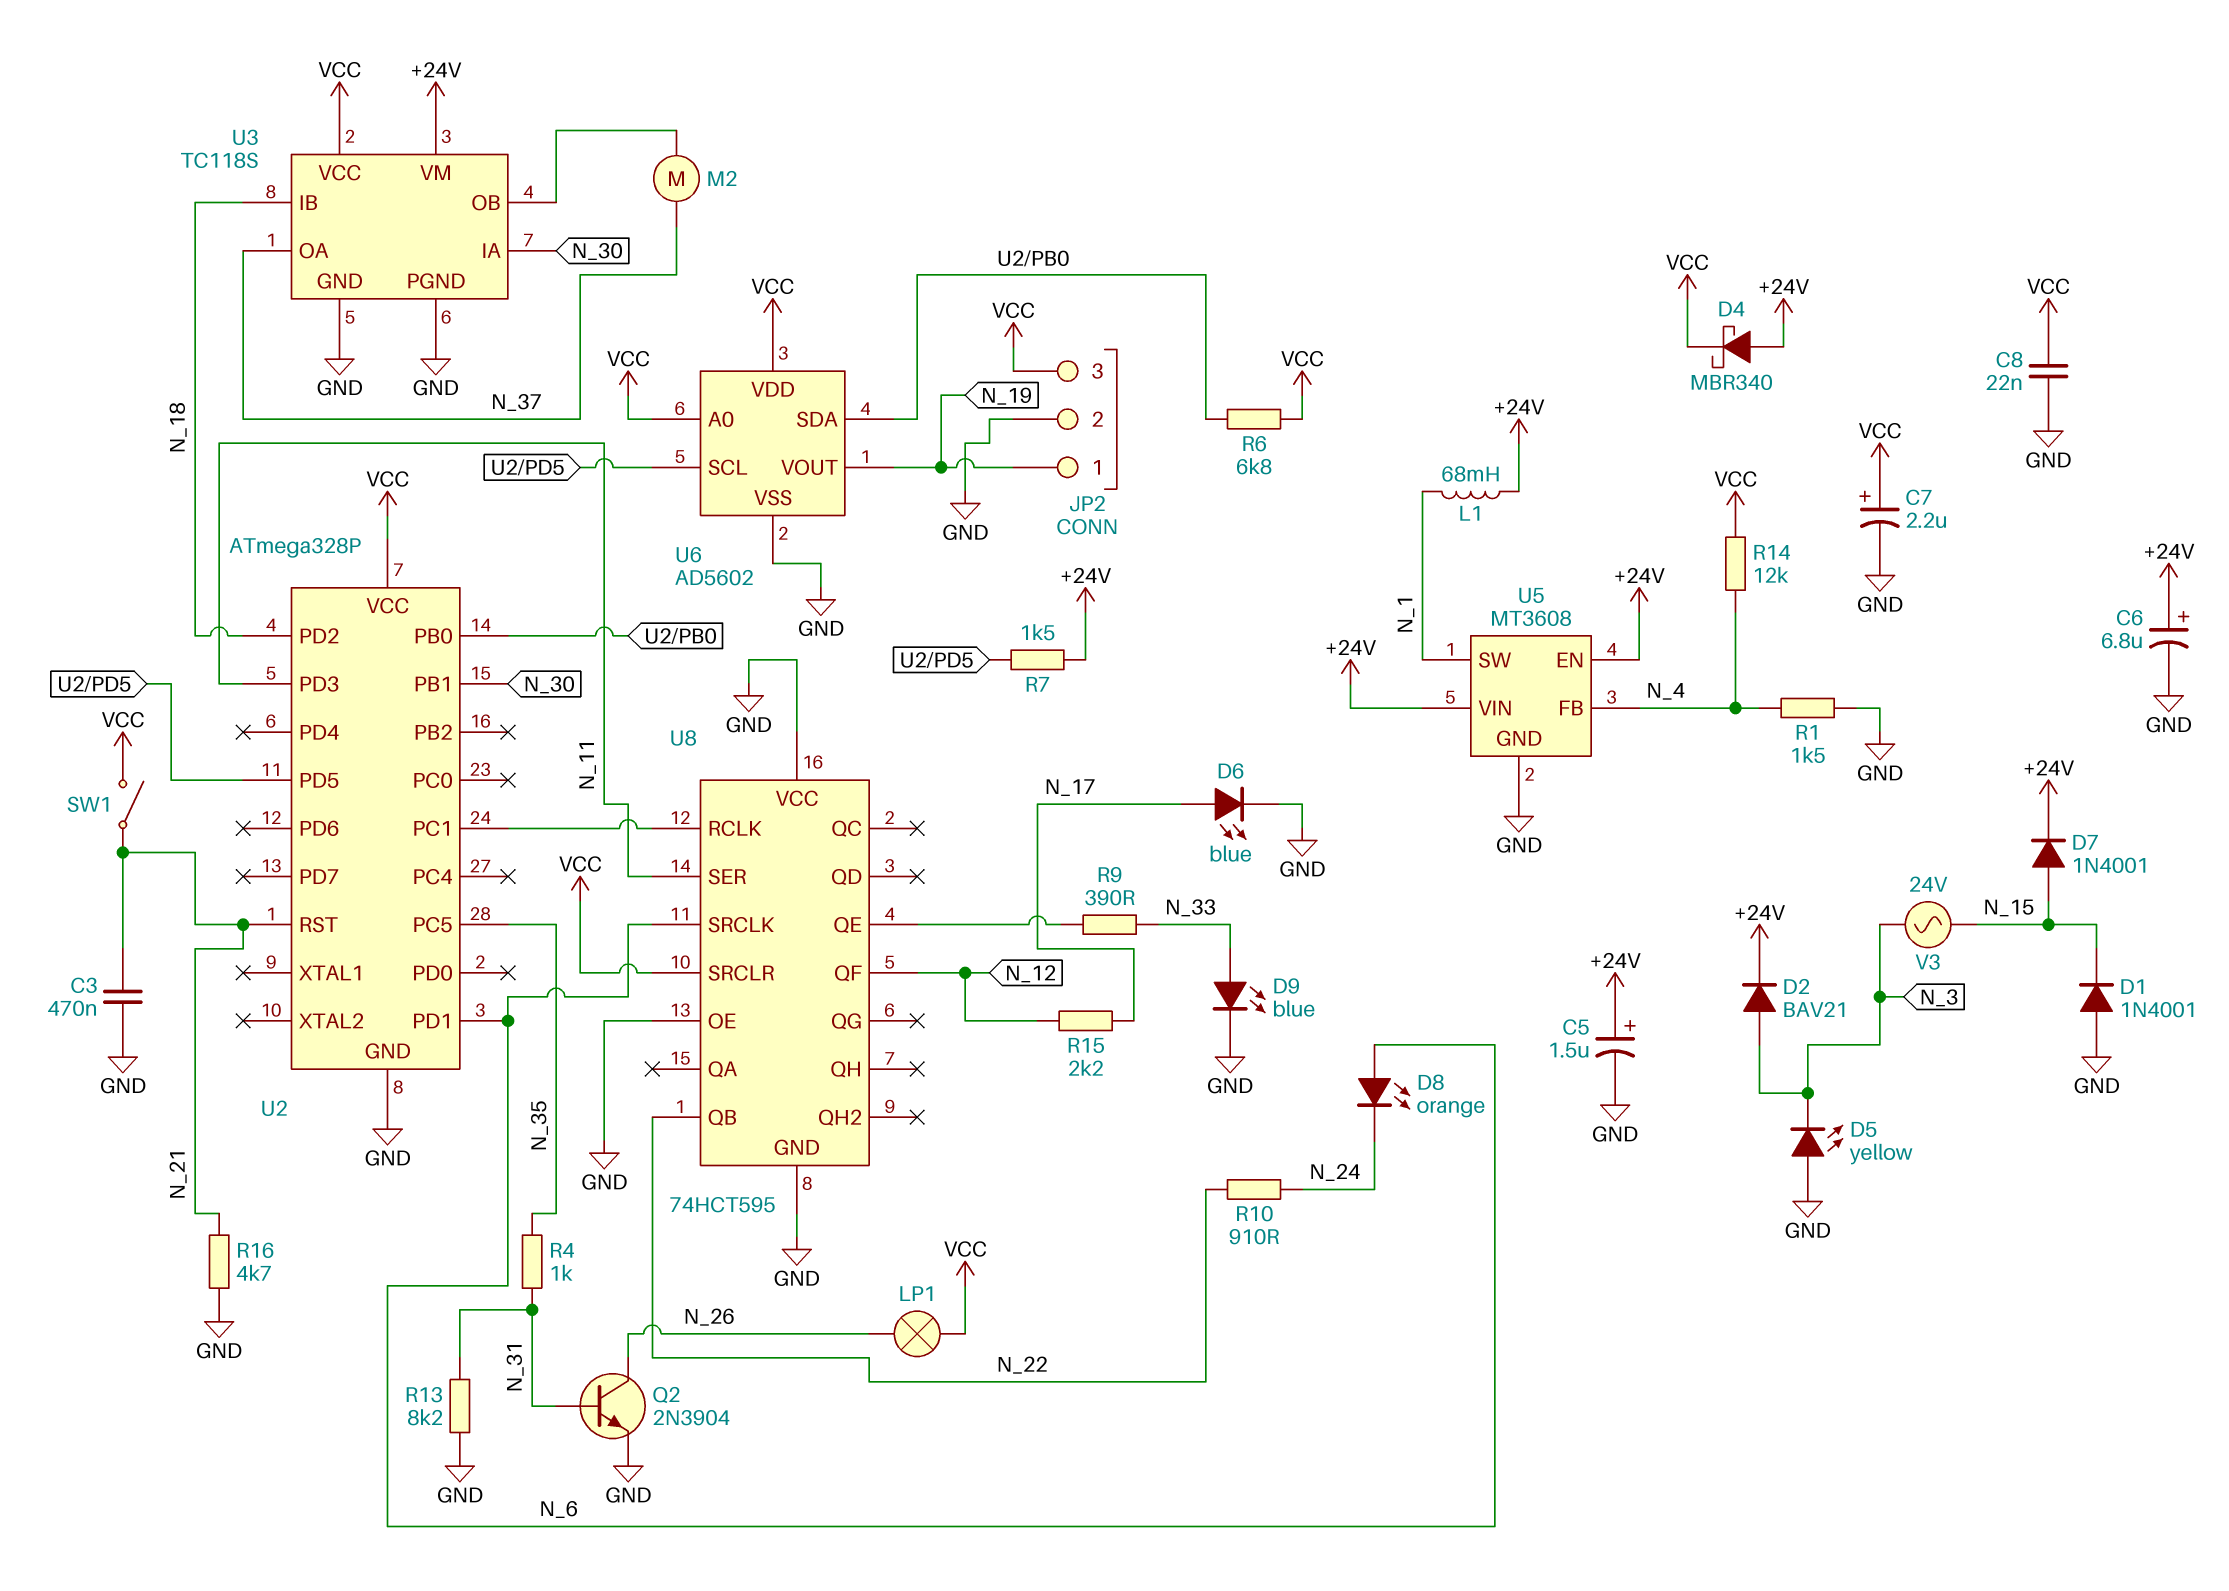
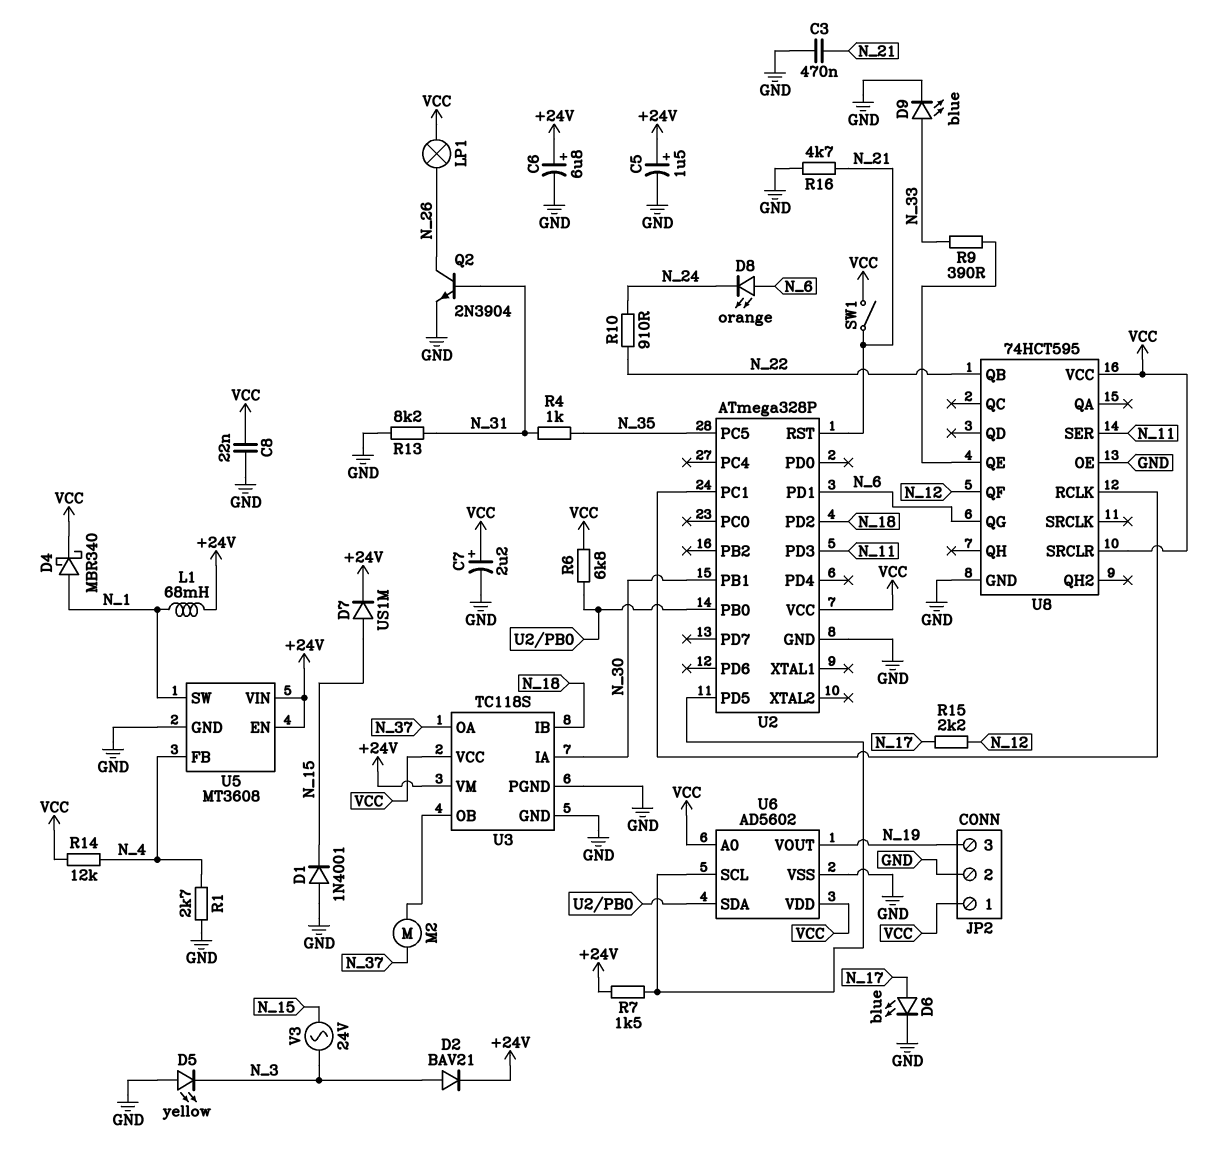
D4: schottky MBR340 (A +24V, K VCC) -> schottky MBR340 (A N_1, K VCC)
D7: diode 1N4001 (A N_15, K +24V) -> diode US1M (A N_15, K +24V)
JP2 pin 1: N_19 -> VCC
JP2 pin 3: VCC -> N_19
R1: 1.5k (GND, N_4) -> 2.7k (GND, N_4)
U8 pin QG: none -> N_6
U8 pin SRCLK: N_6 -> none
U8 pin VCC: GND -> VCC

